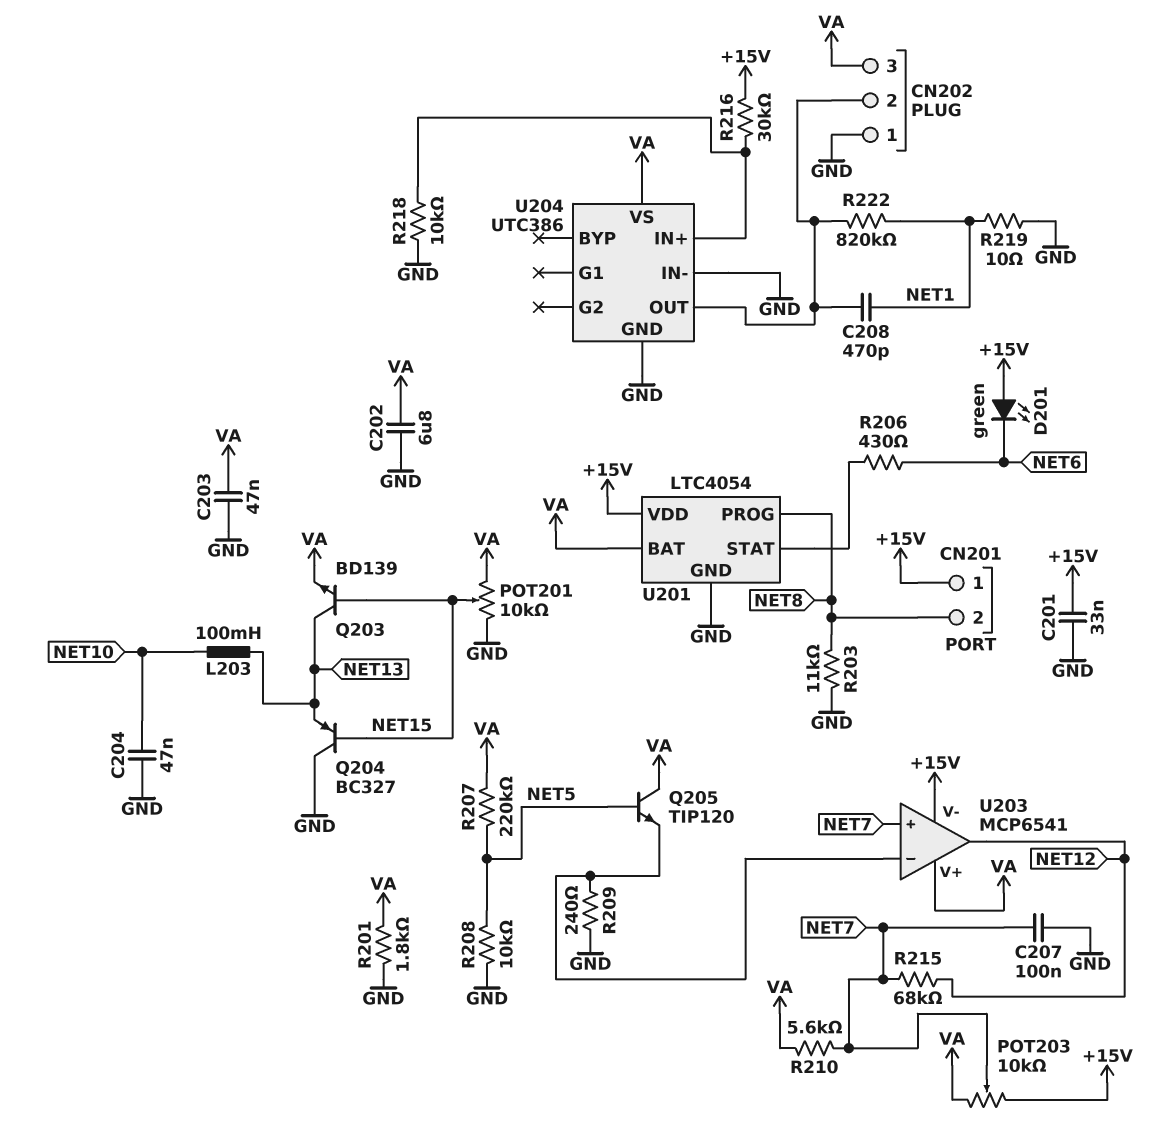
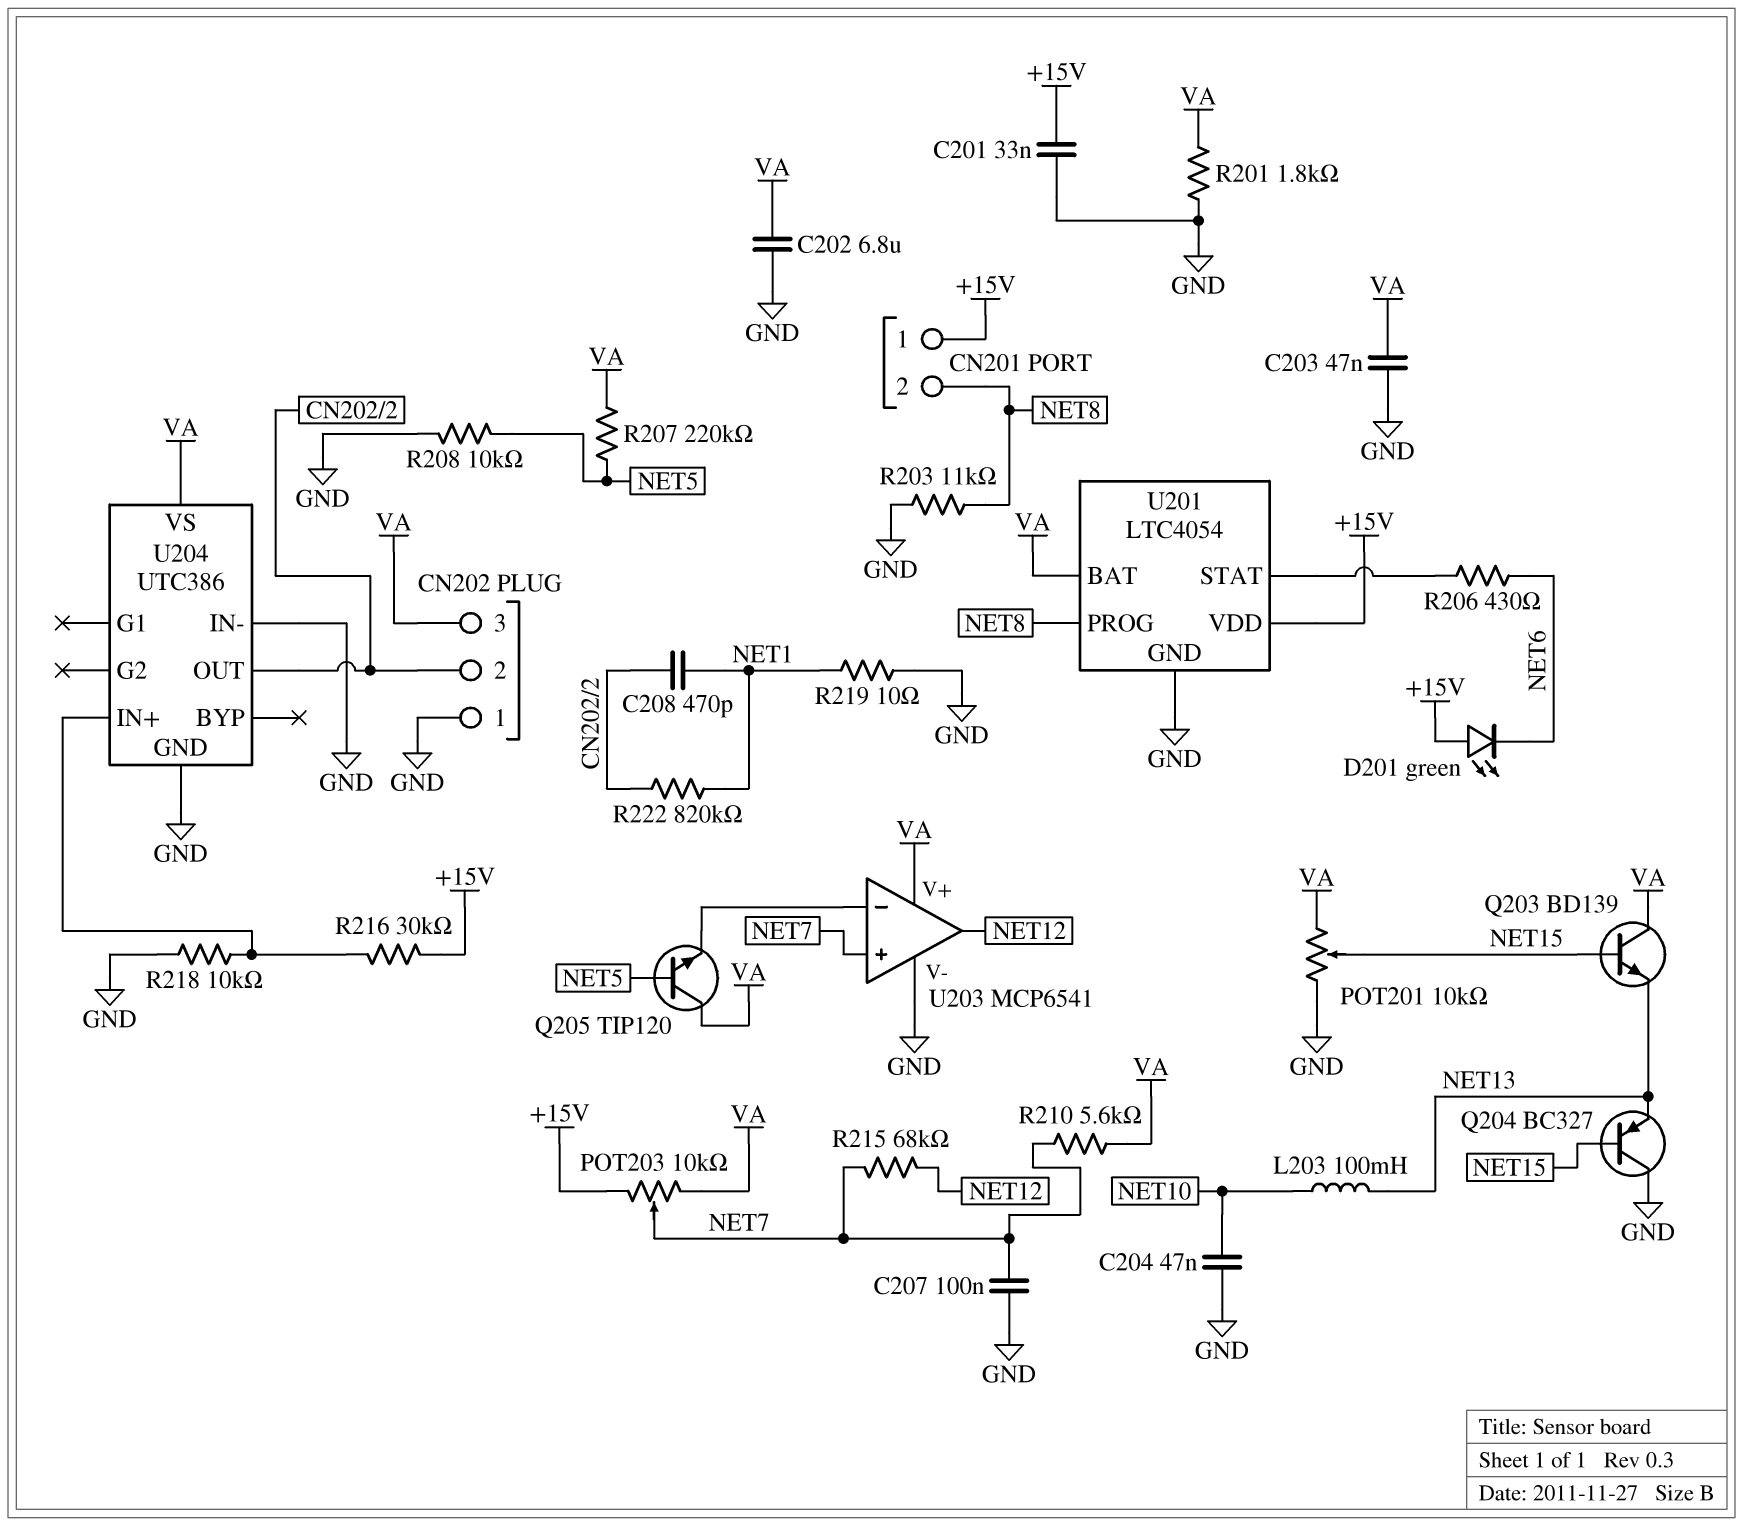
Q203: NPN BD139 (B NET15, C NET13, E VA) -> NPN BD139 (B NET15, C VA, E NET13)
R209: 240 (GND, U203/in-) -> none
U203 pin V-: +15V -> GND

